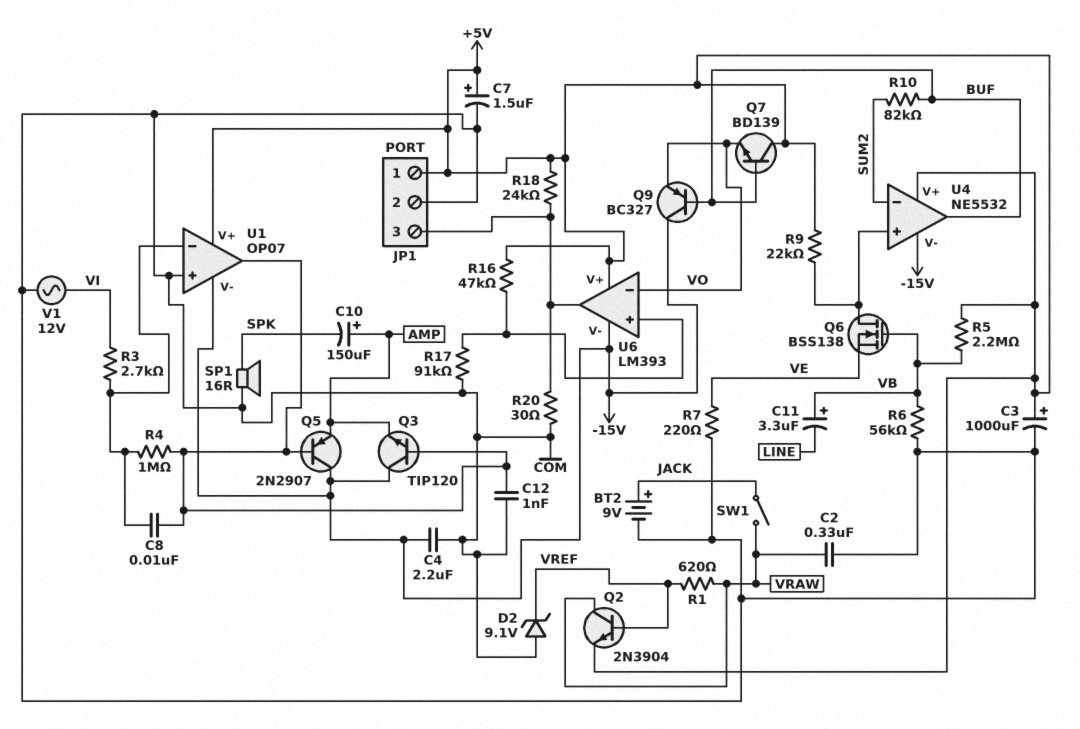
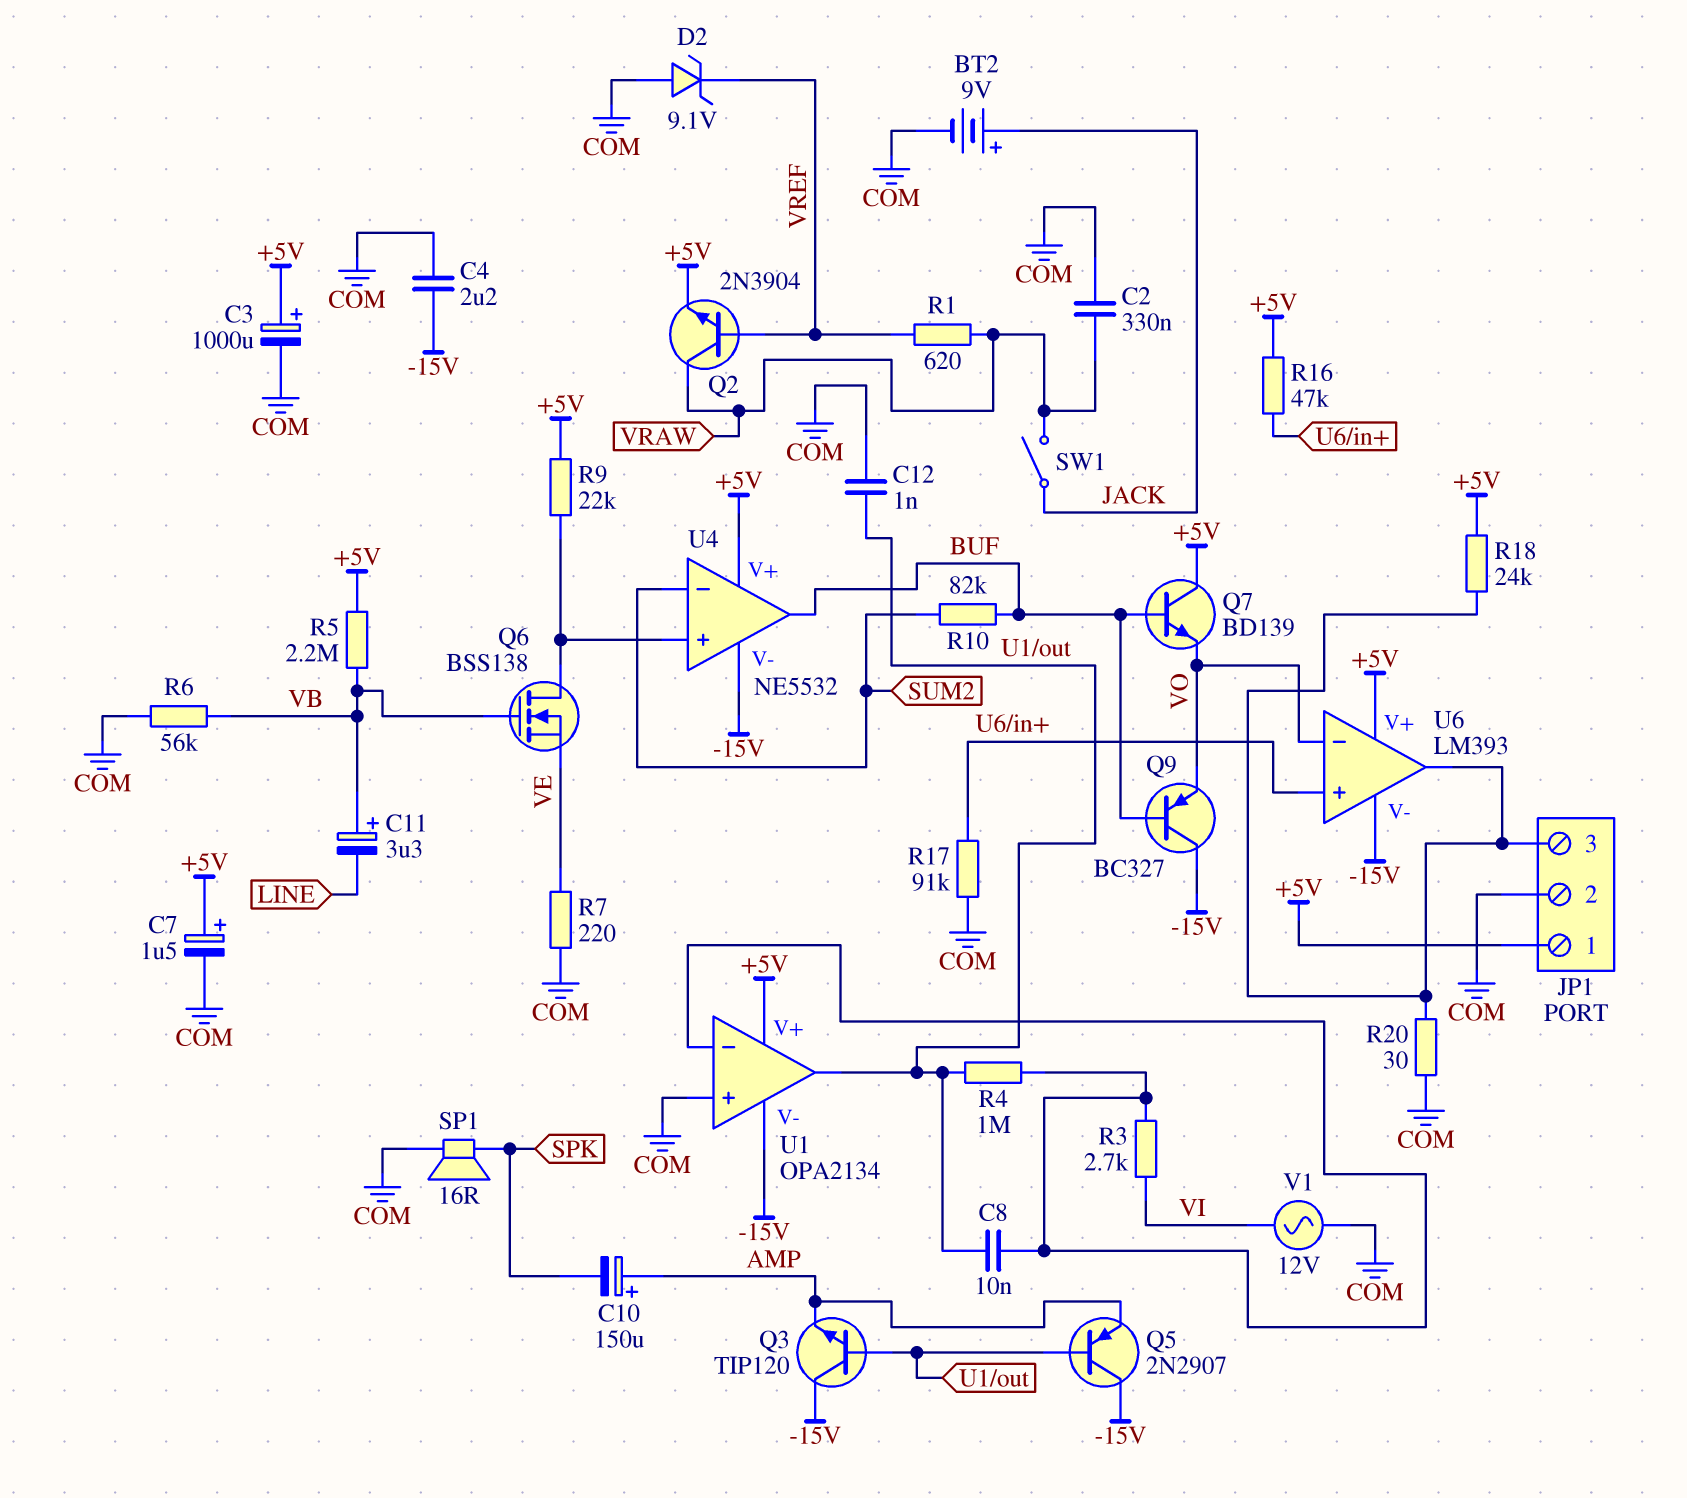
U1: OP07 -> OPA2134

